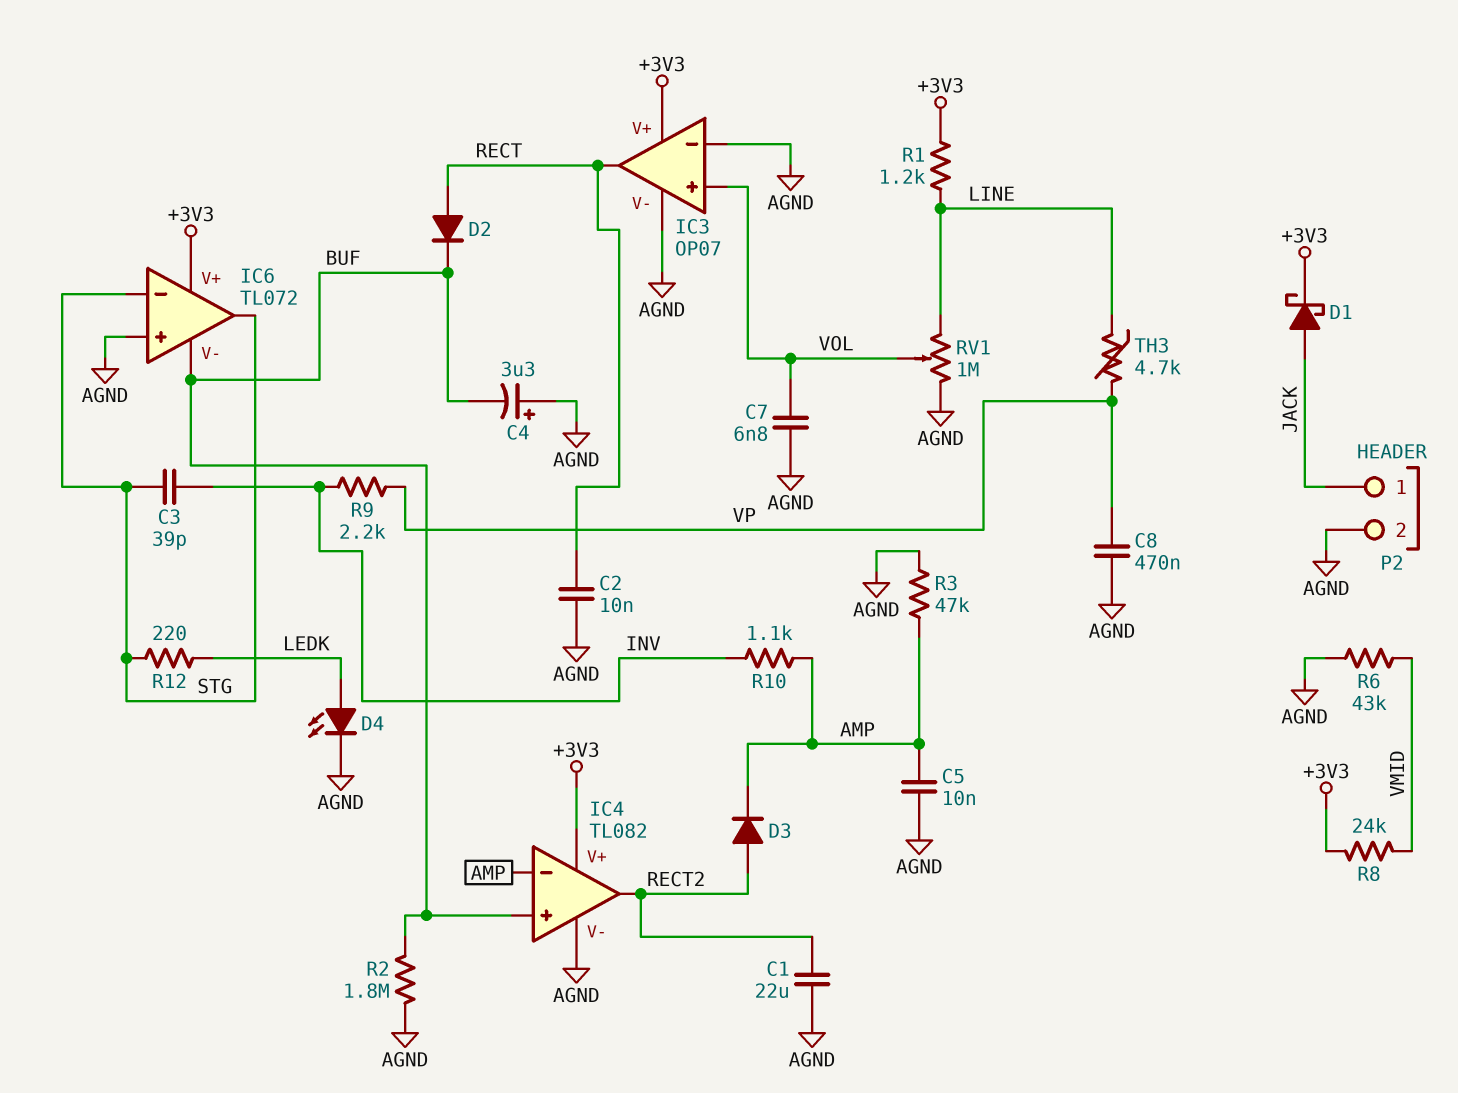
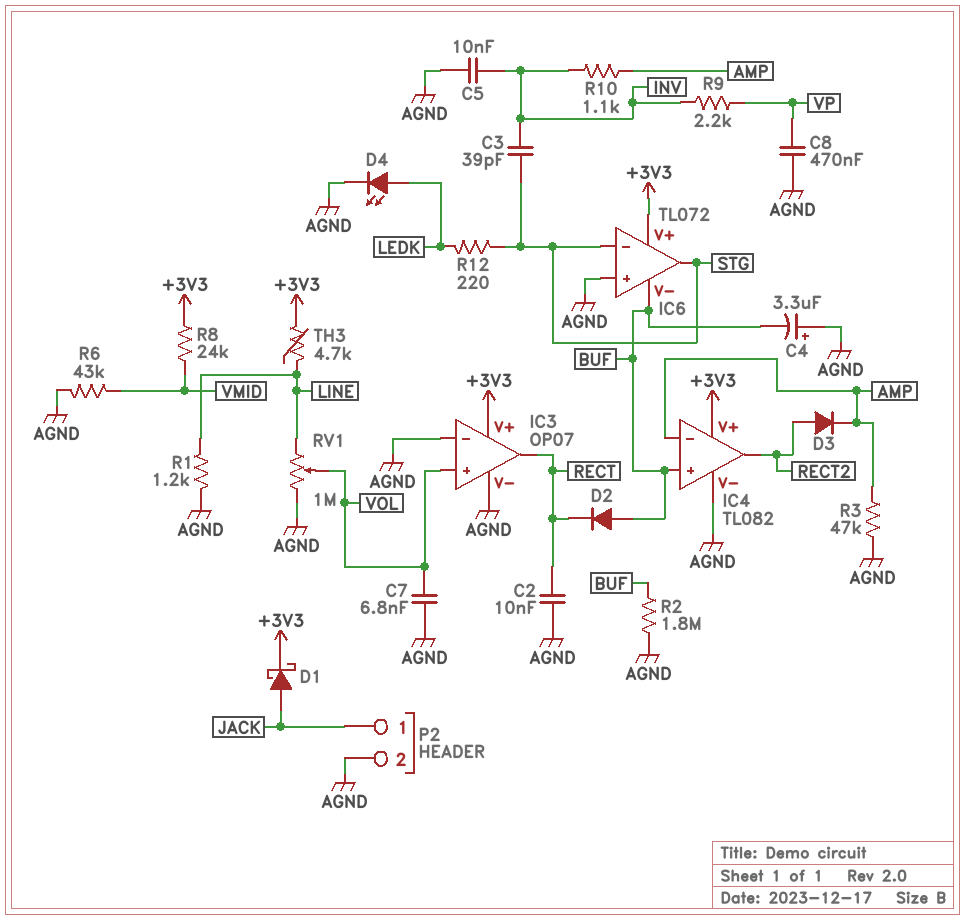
C1: 22uF (AGND, RECT2) -> none
C5: 10nF (AGND, AMP) -> 10nF (AGND, INV)
D2: diode (A RECT, K BUF) -> diode (A BUF, K RECT)
R1: 1.2k (+3V3, LINE) -> 1.2k (AGND, LINE)
TH3: 4.7k (LINE, VP) -> 4.7k (+3V3, LINE)

